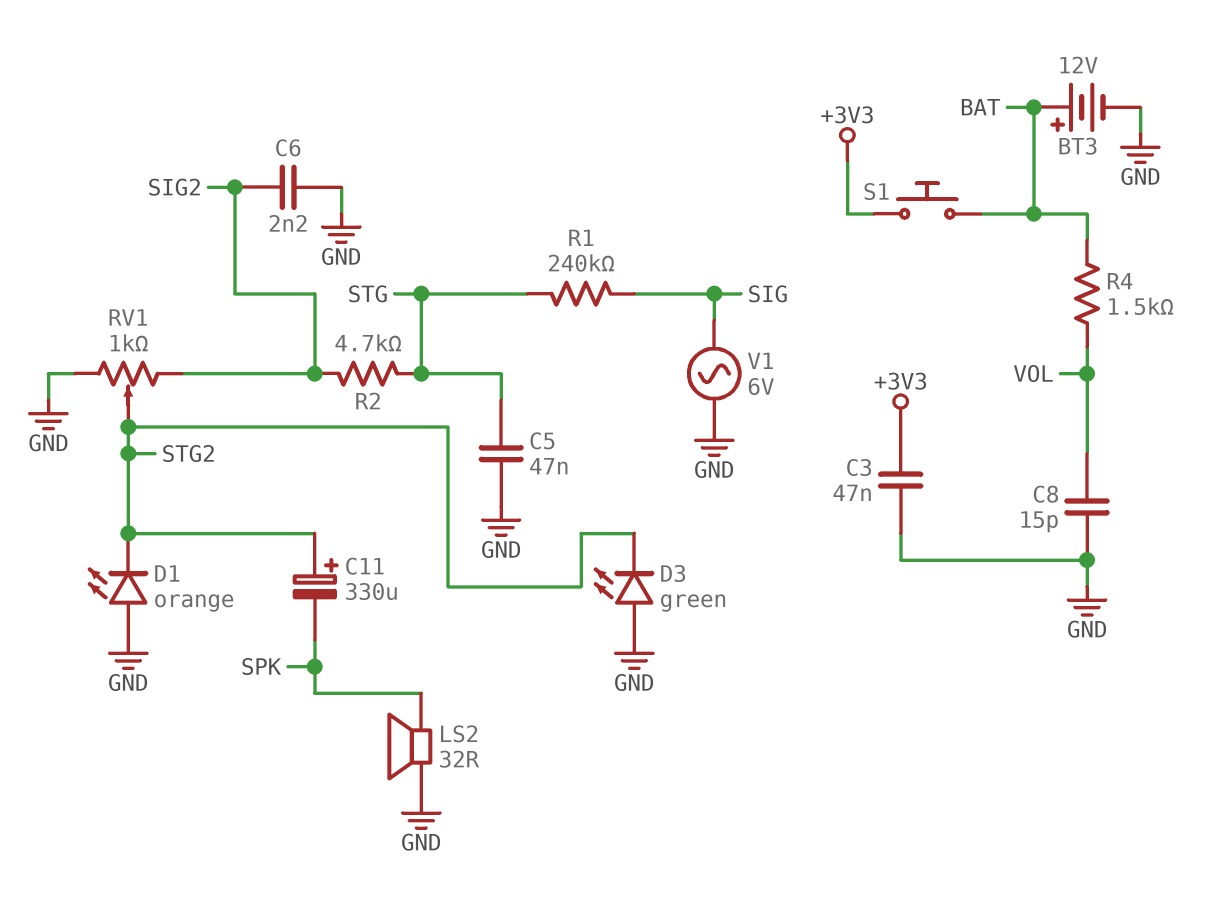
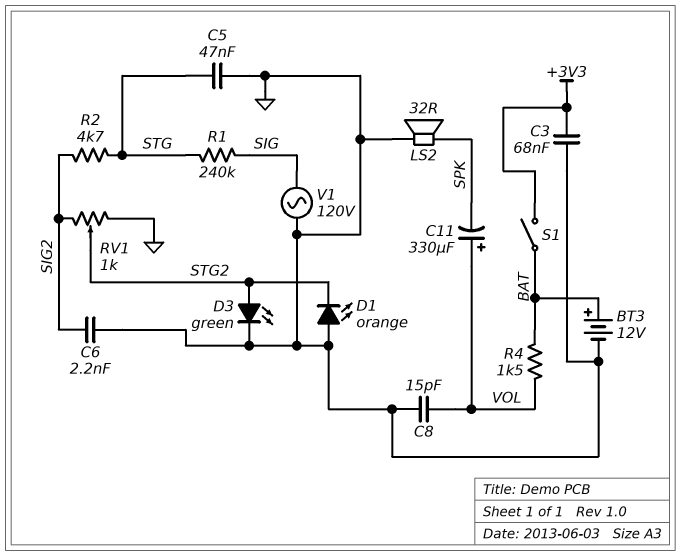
C3: 47nF (+3V3, GND) -> 68nF (+3V3, GND)
C11: 330uF (plus STG2, minus SPK) -> 330uF (plus VOL, minus SPK)
D3: LED green (A GND, K STG2) -> LED green (A STG2, K GND)
S1: button (+3V3, BAT) -> switch (+3V3, BAT)
V1: AC 6V (GND, SIG) -> AC 120V (GND, SIG)

